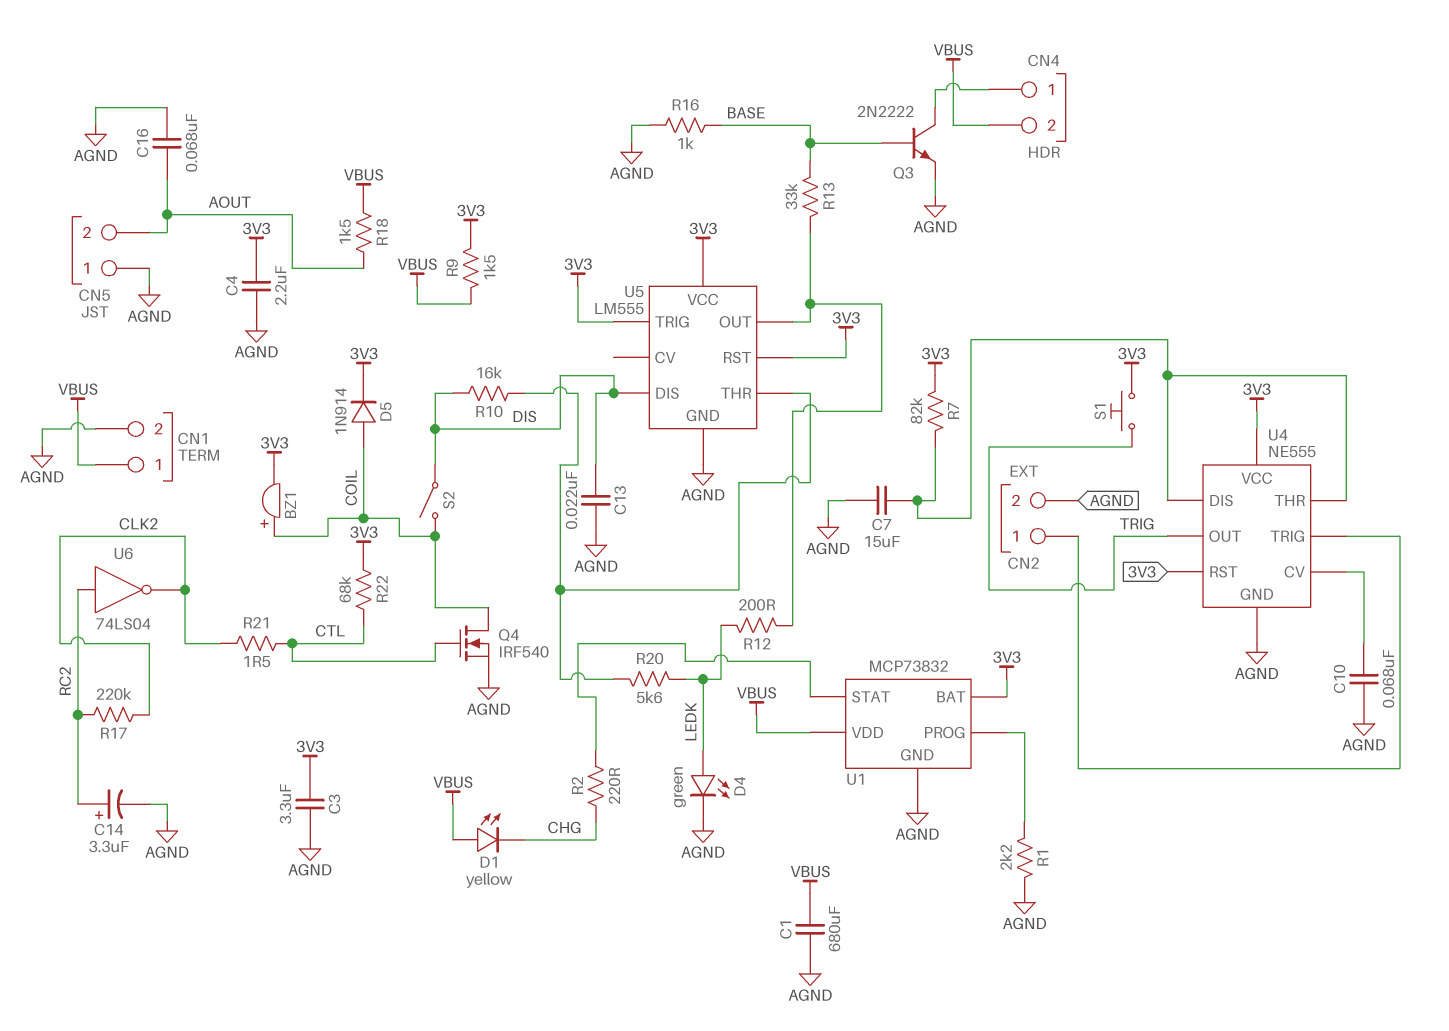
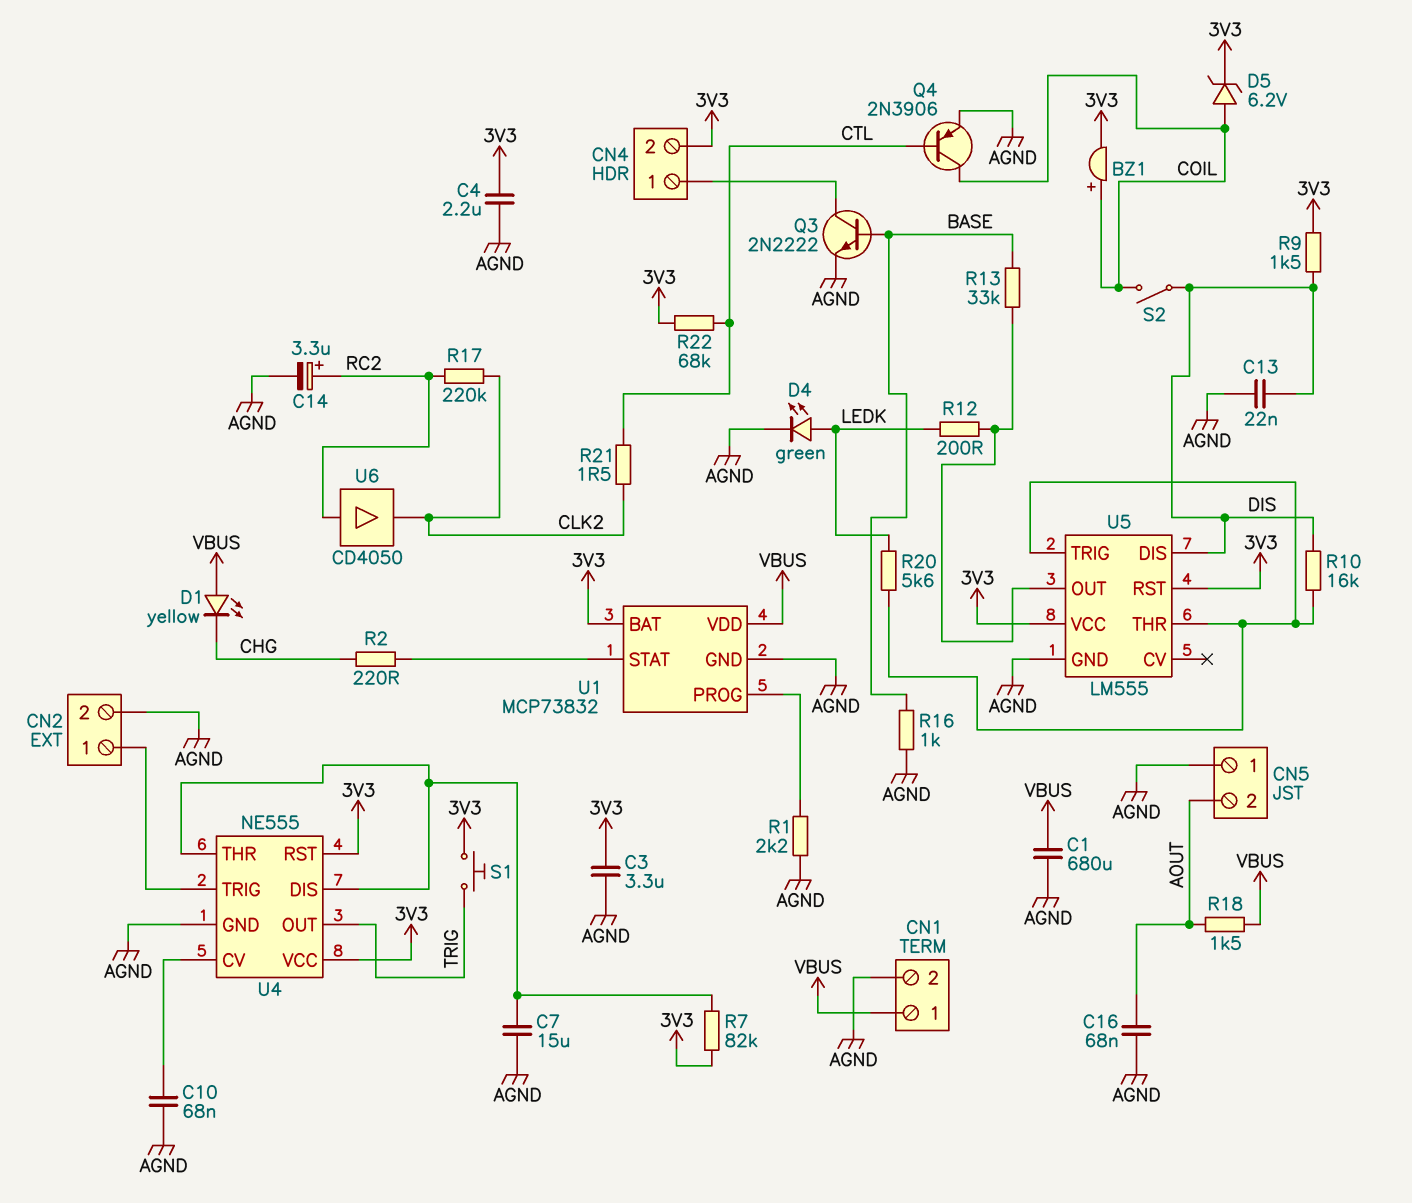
CN4 pin 2: VBUS -> 3V3
D5: diode 1N914 (A COIL, K 3V3) -> zener 6.2V (A COIL, K 3V3)
Q4: NMOS IRF540 (G CTL, D COIL, S AGND) -> PNP 2N3906 (B CTL, C COIL, E AGND)
R9: 1.5k (3V3, VBUS) -> 1.5k (3V3, DIS)
U5 pin TRIG: 3V3 -> U5/THR
U6: NOT 74LS04 (in RC2, out CLK2) -> buffer CD4050 (in RC2, out CLK2)

